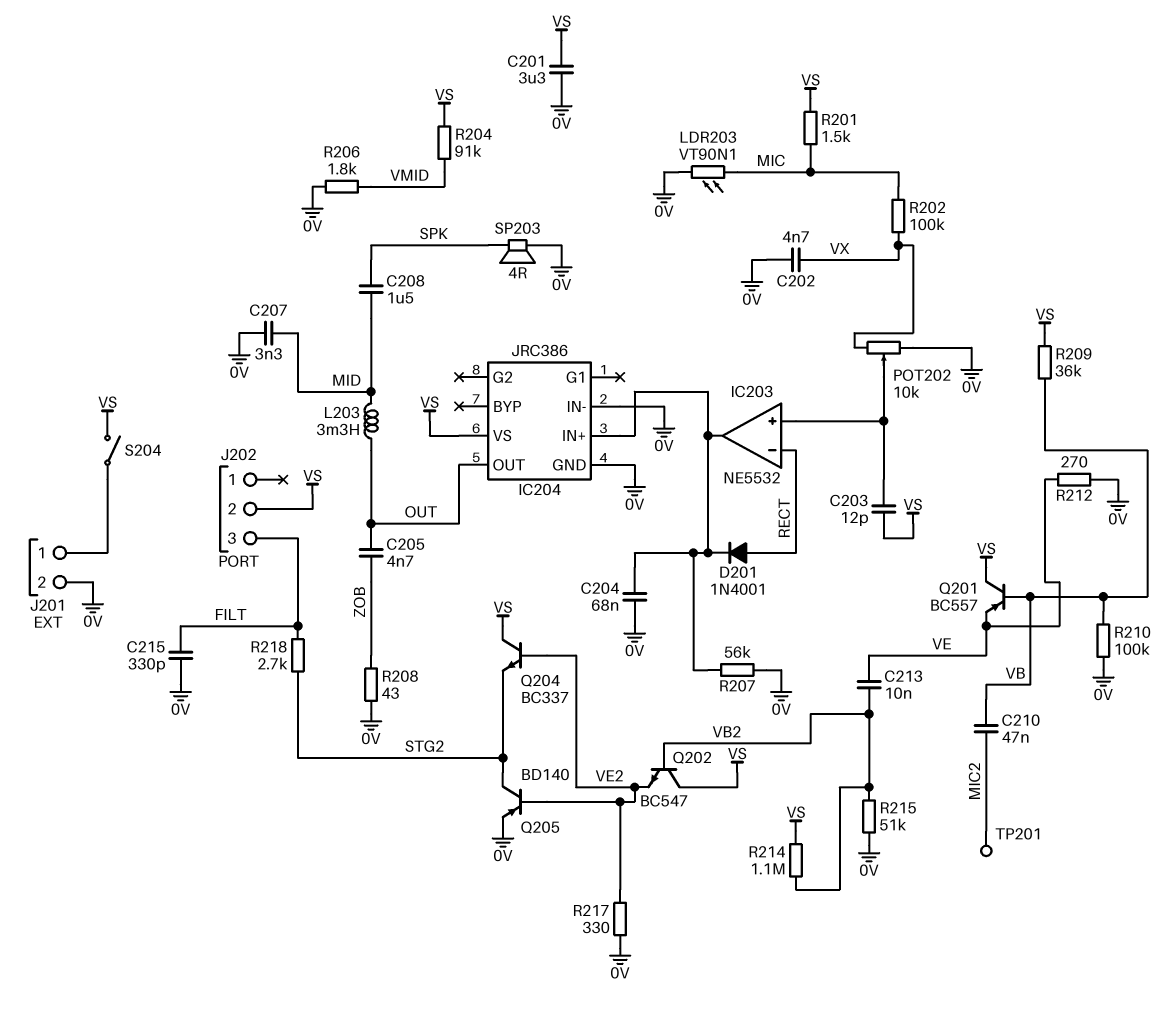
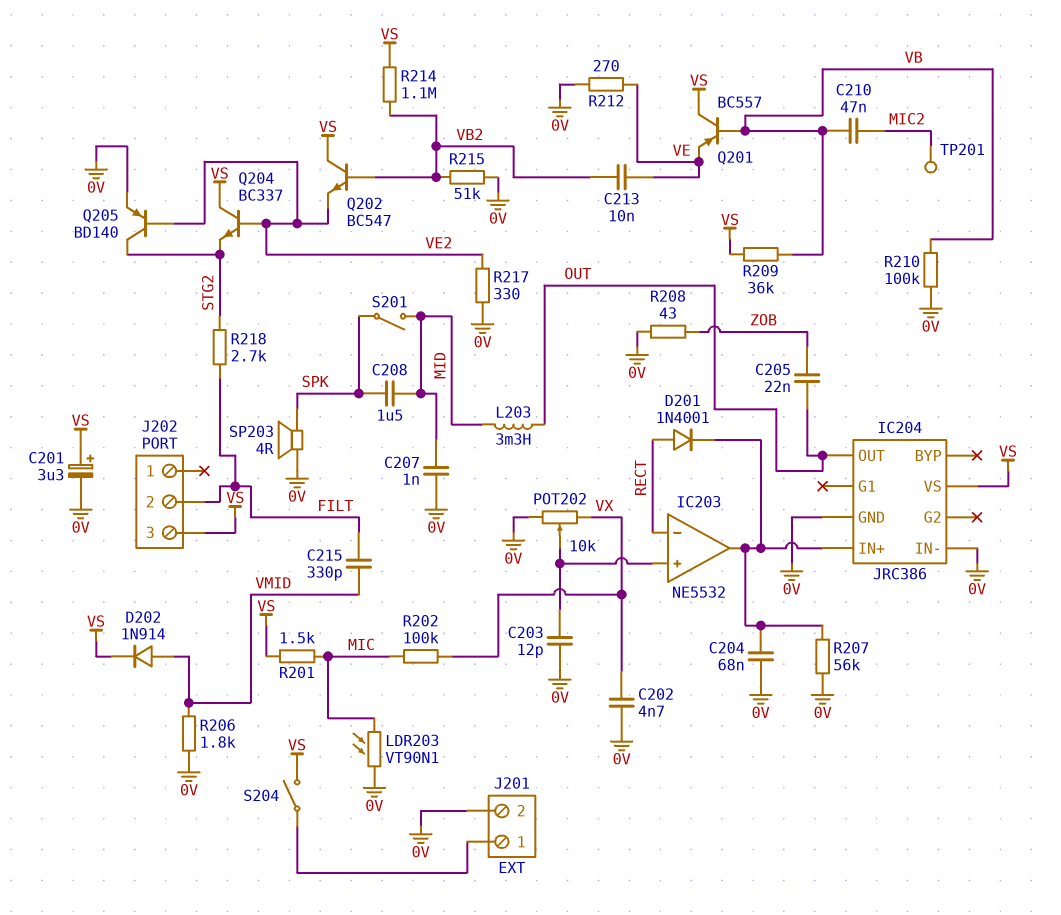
C201: 3.3uF (0V, VS) -> 3.3uF (plus VS, minus 0V)
C203: 12pF (IC203/in+, VS) -> 12pF (0V, IC203/in+)
C205: 4.7nF (OUT, ZOB) -> 22nF (OUT, ZOB)
C207: 3.3nF (0V, MID) -> 1nF (0V, MID)
C215: 330pF (0V, FILT) -> 330pF (FILT, VMID)
D202: none -> diode 1N914 (A VMID, K VS)
J202 pin 2: VS -> FILT
J202 pin 3: FILT -> VS
R204: 91k (VMID, VS) -> none
S201: none -> switch (MID, SPK)

